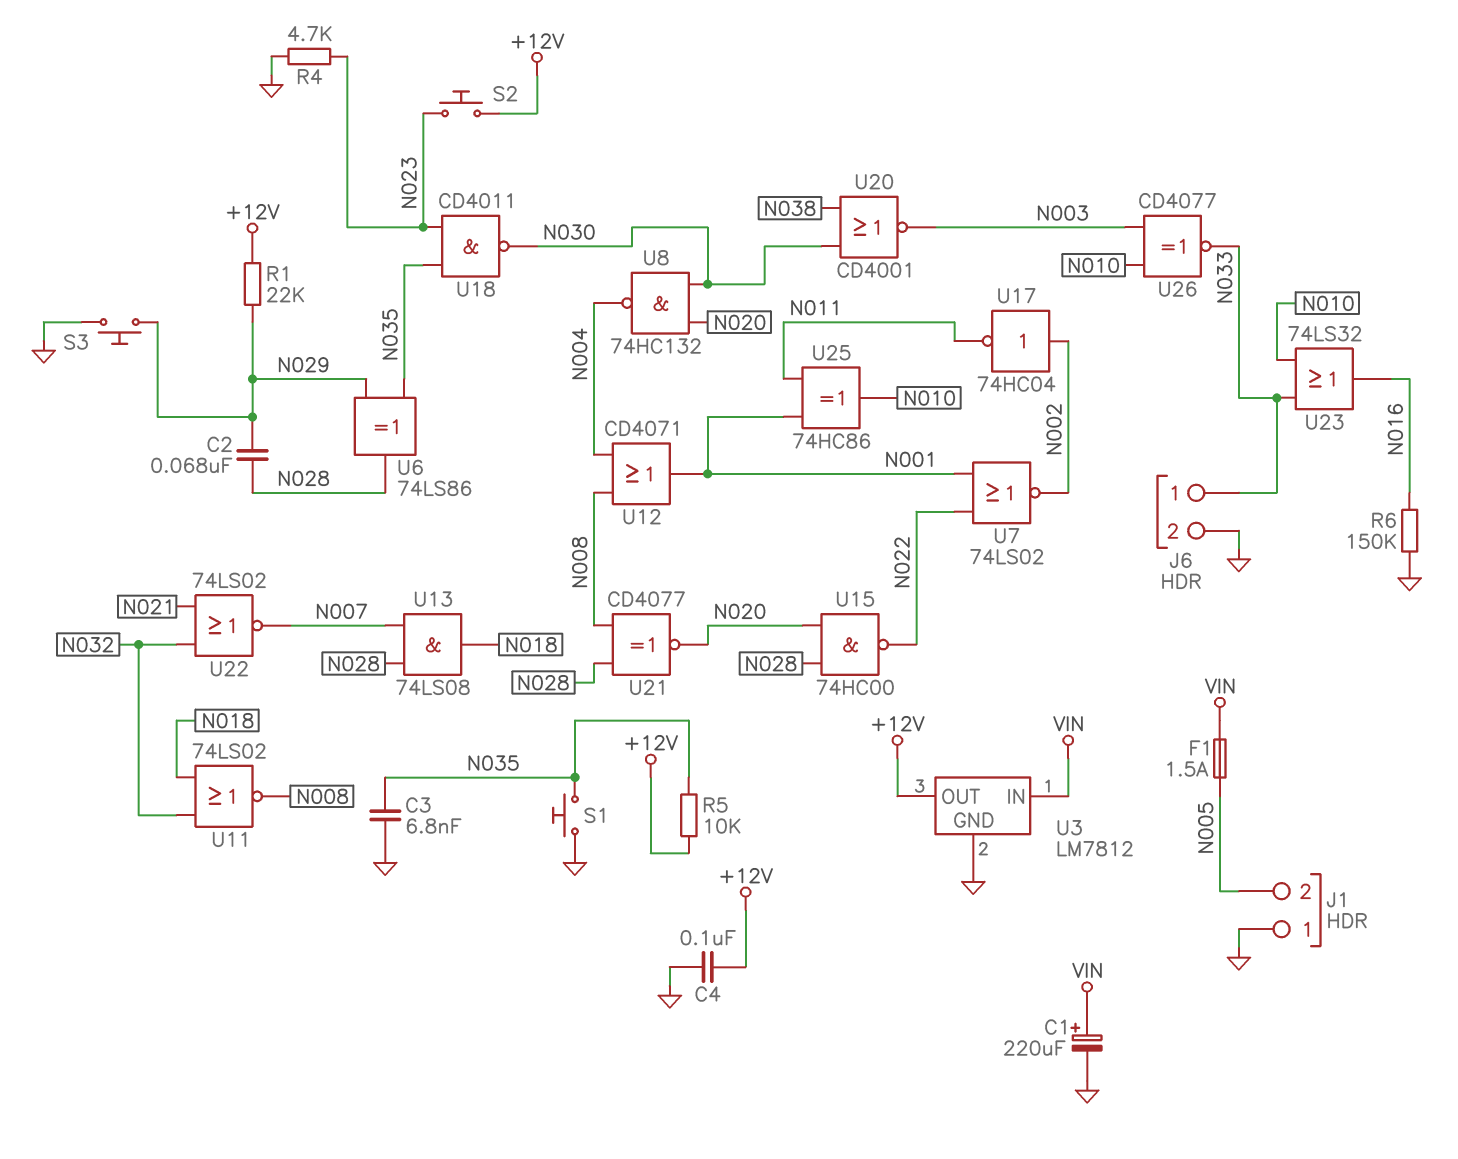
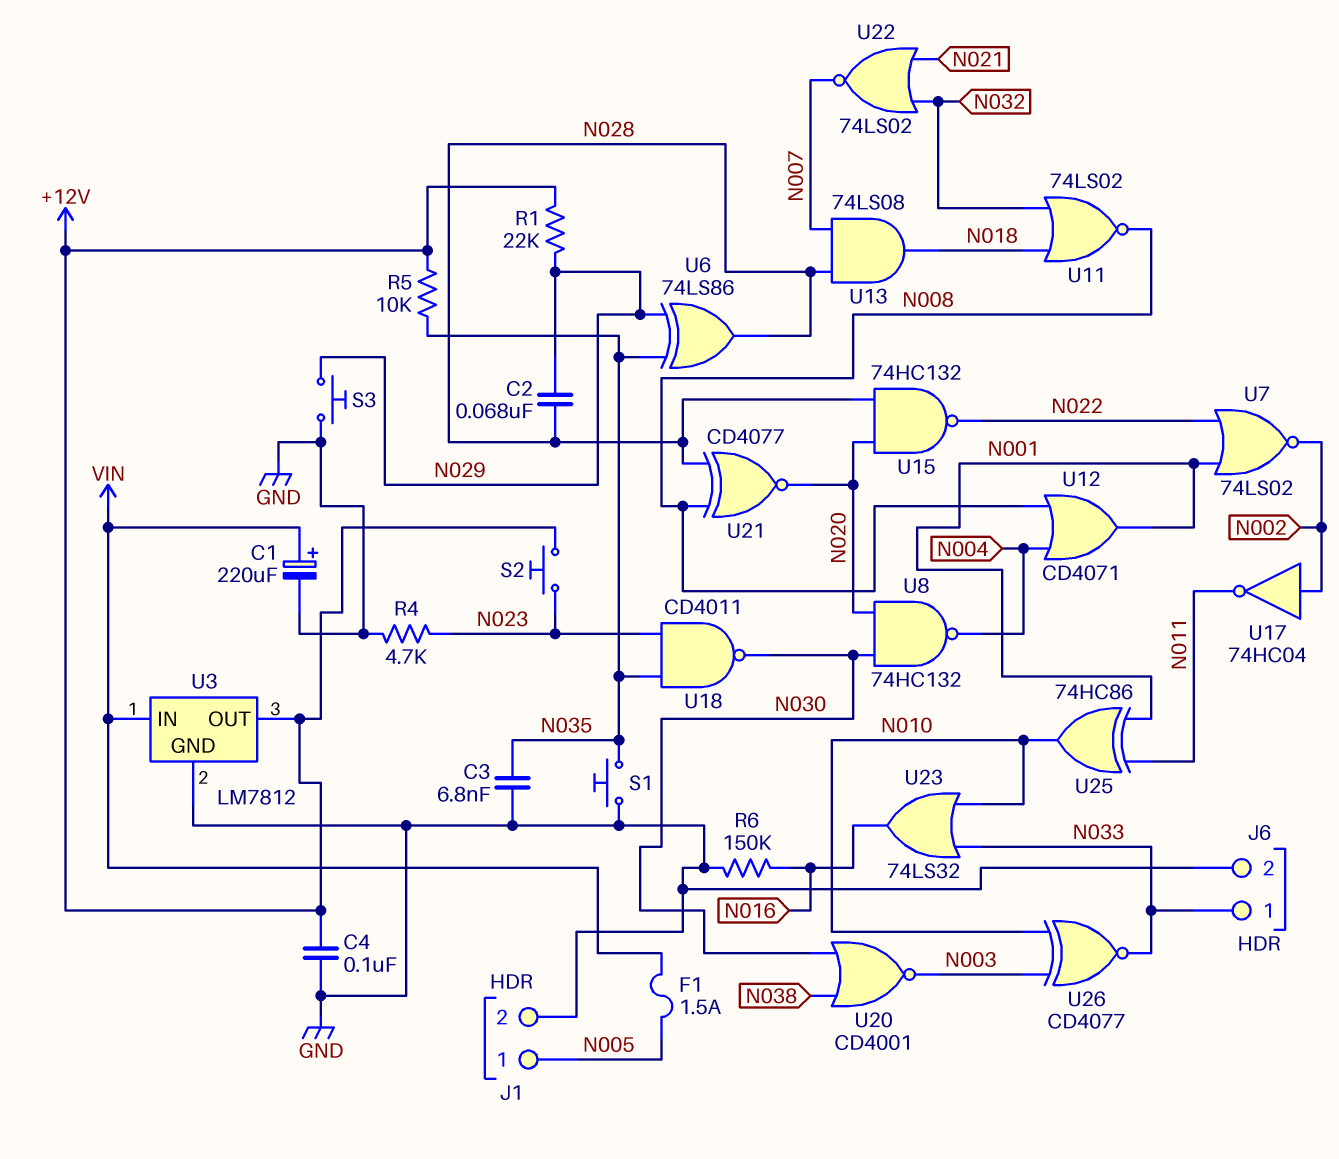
J1 pin 1: GND -> N005
J1 pin 2: N005 -> GND
U15: NAND 74HC00 (in N020, in N028, out N022) -> NAND 74HC132 (in N020, in N028, out N022)

